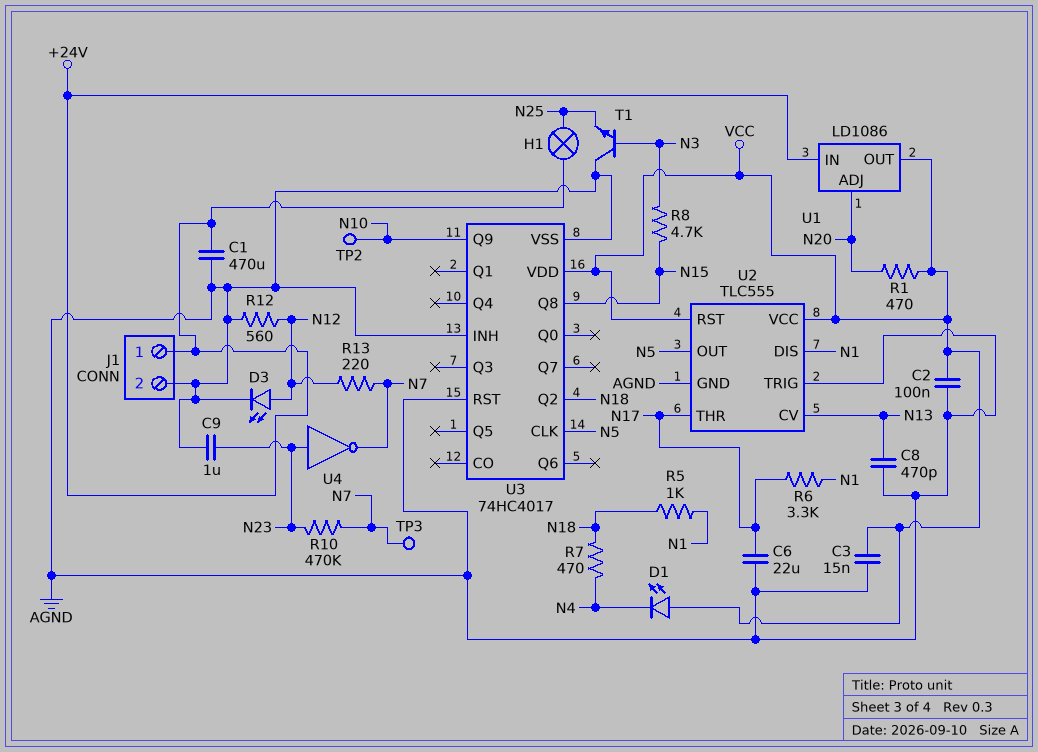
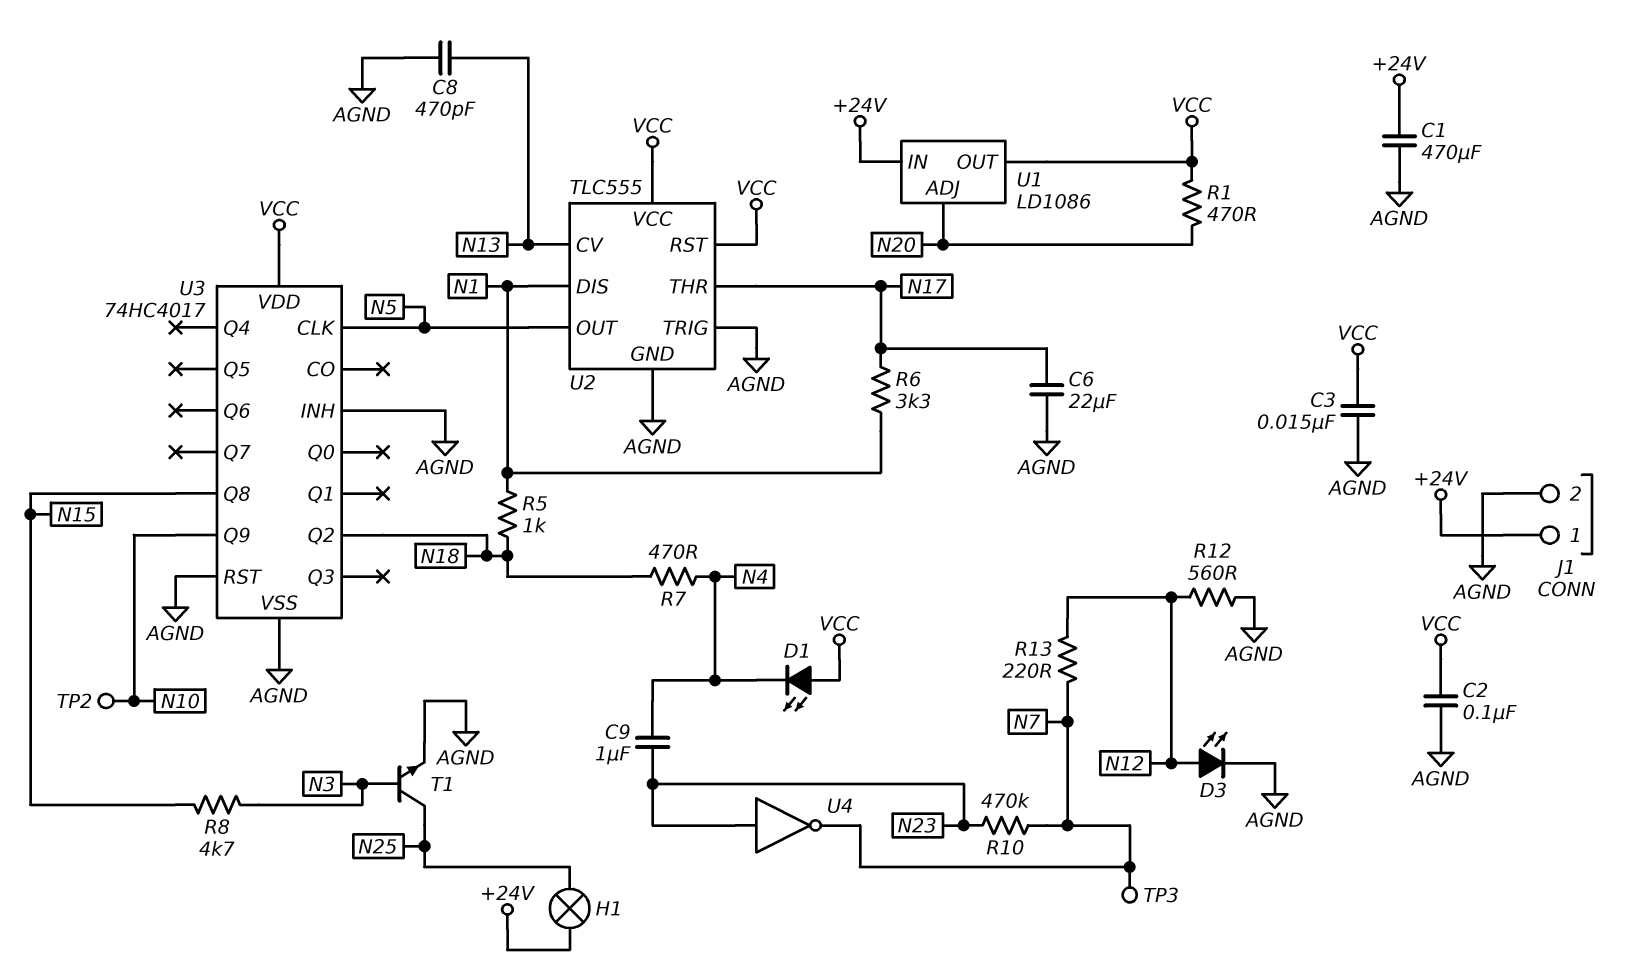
C9: 1uF (AGND, N23) -> 1uF (N4, N23)
T1: NPN (B N3, C AGND, E N25) -> NPN (B N3, C N25, E AGND)

